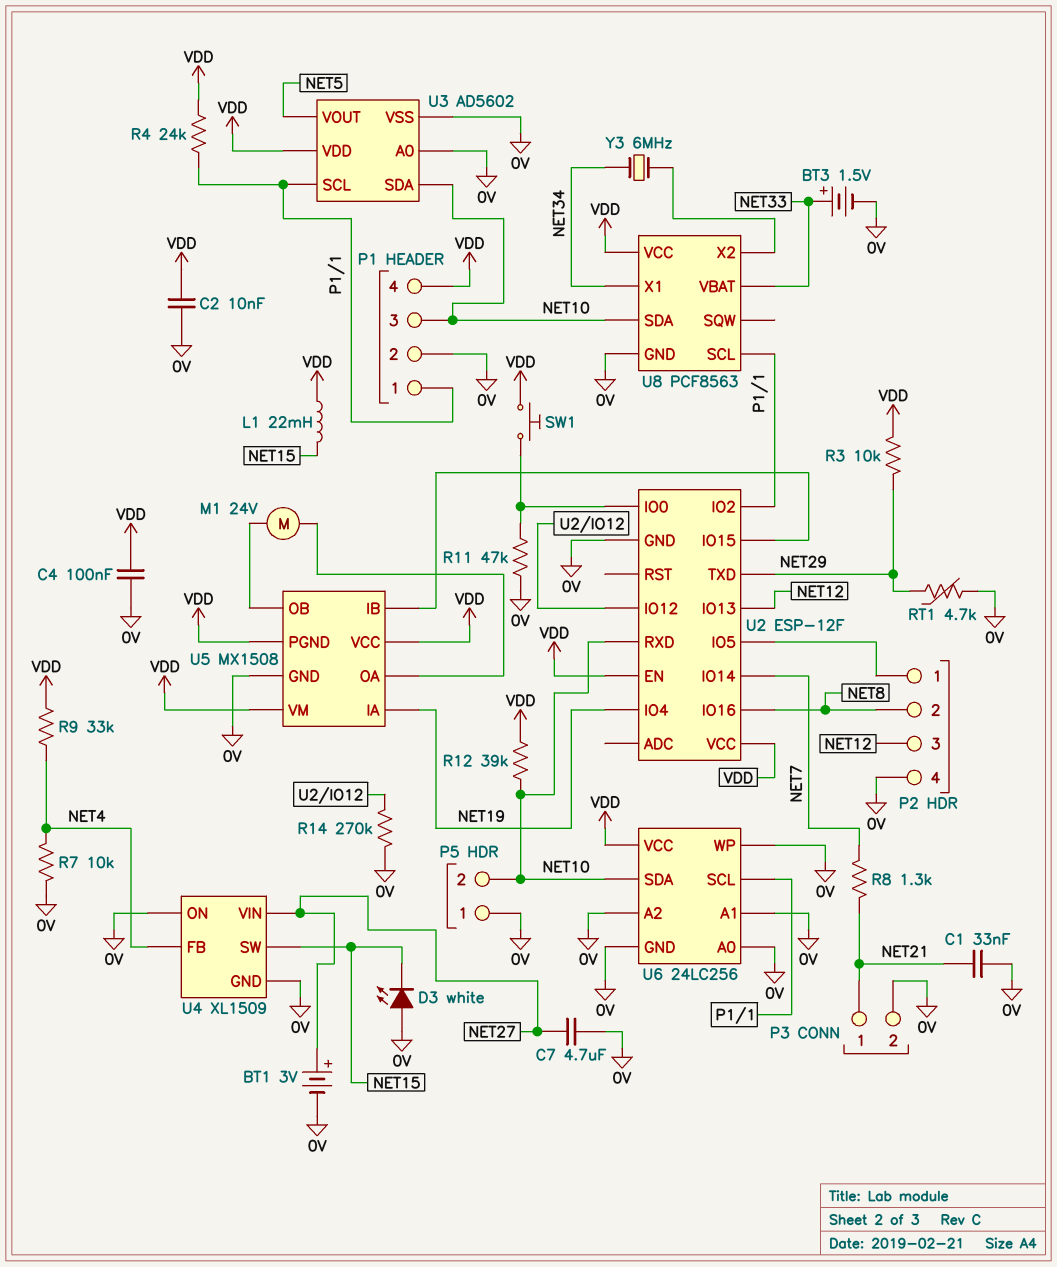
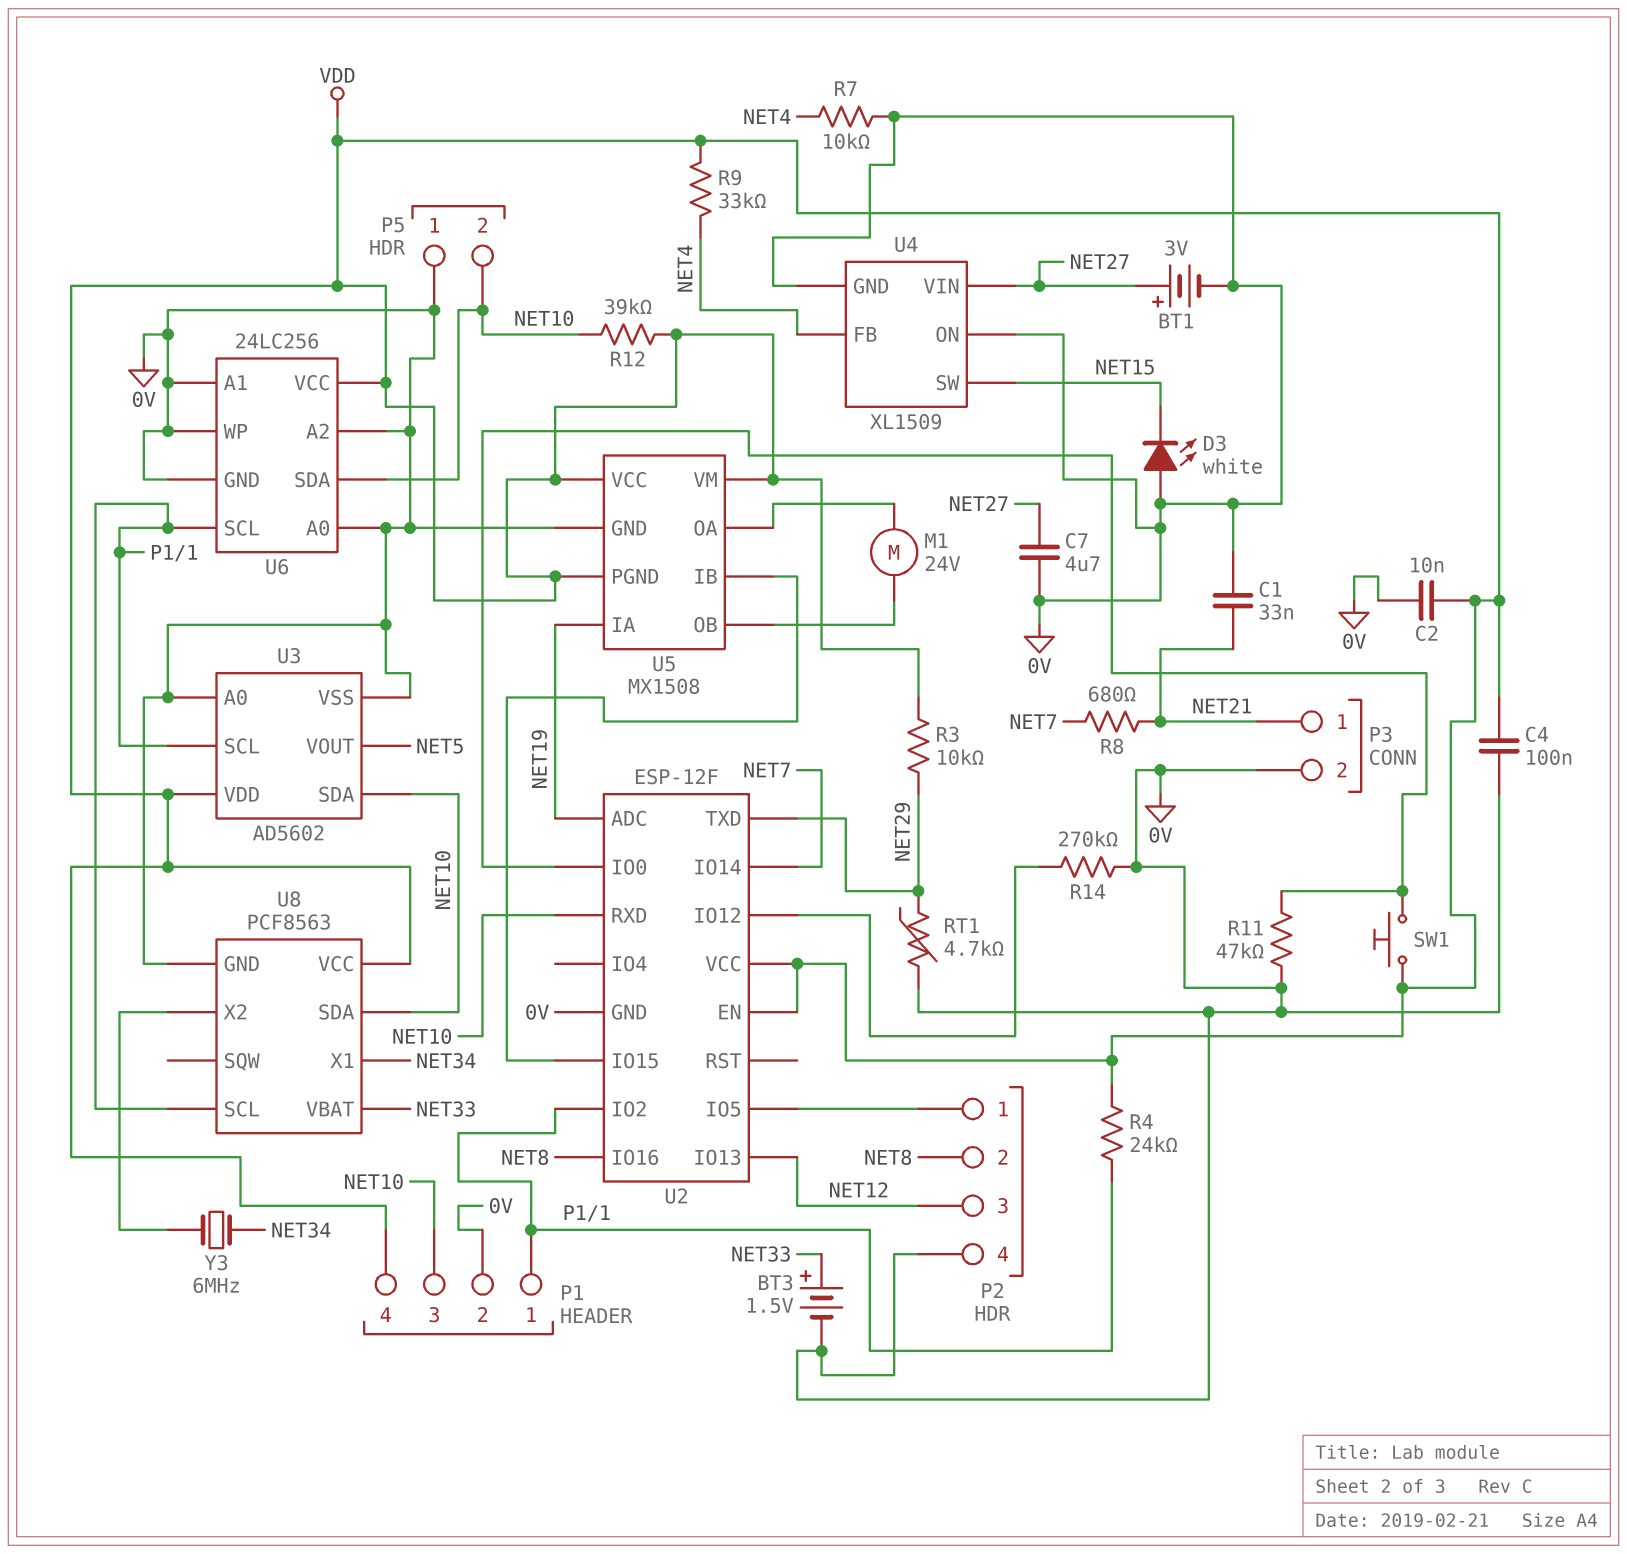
L1: 22mH (NET15, VDD) -> none
R8: 1.3k (NET7, NET21) -> 680 (NET7, NET21)
U2 pin ADC: none -> NET19
U2 pin IO4: NET19 -> none

